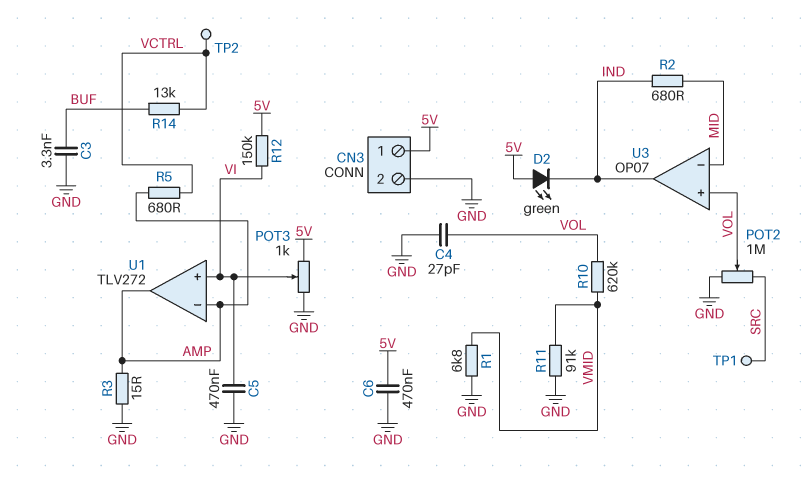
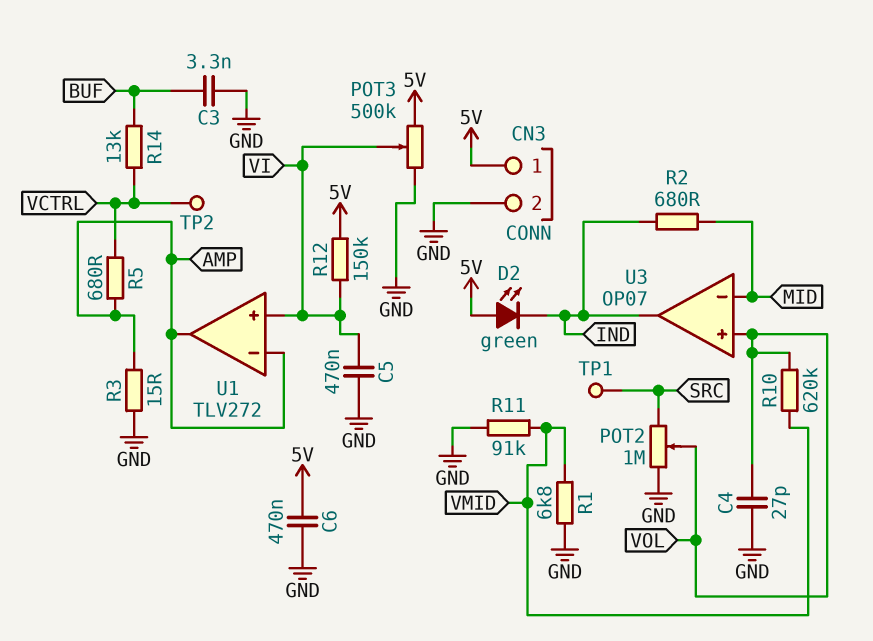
POT3: 1k (5V, GND, wiper VI) -> 500k (5V, GND, wiper VI)

